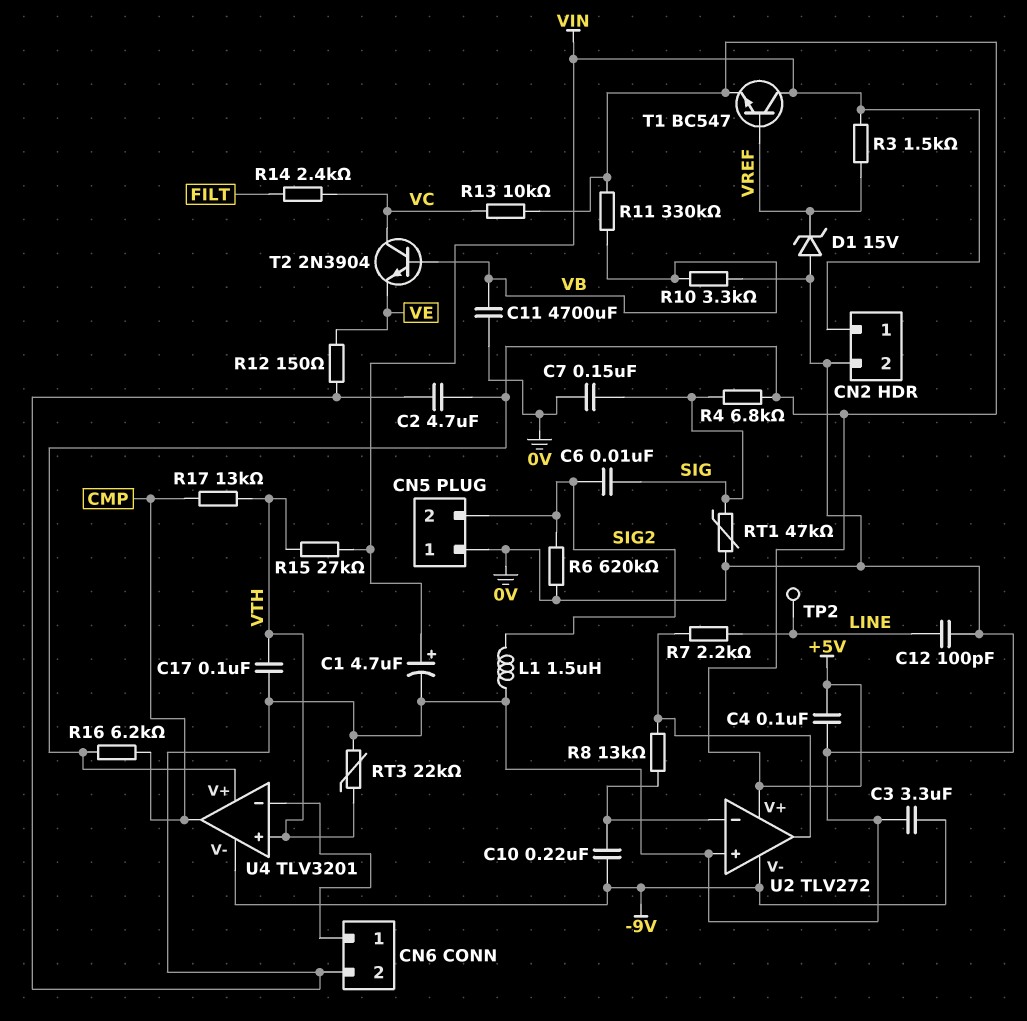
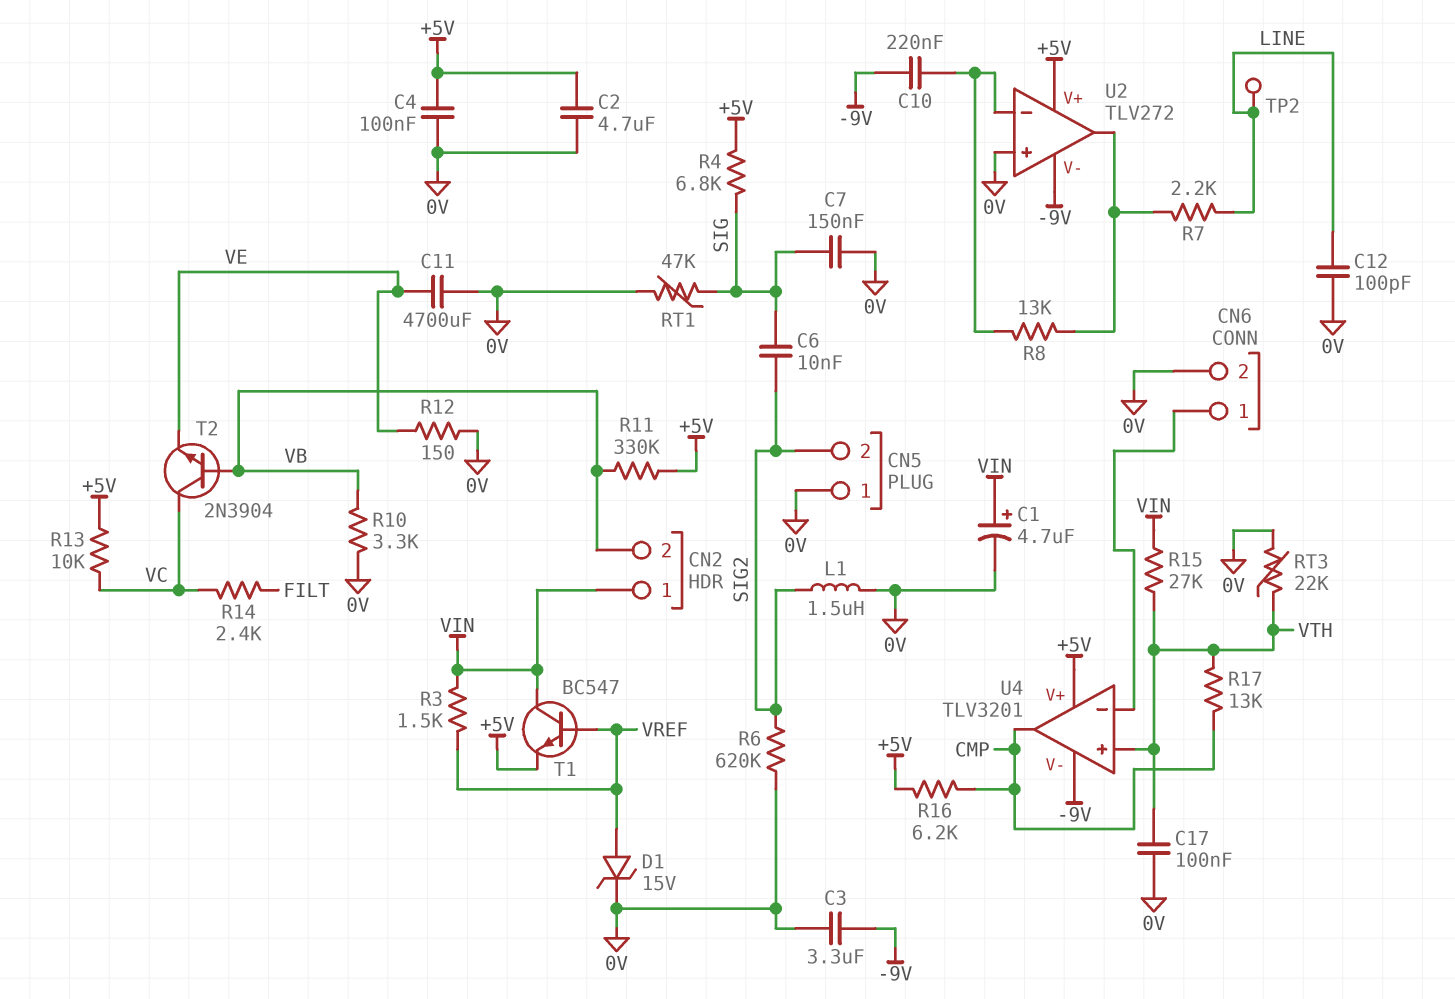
C11: 4700uF (0V, VB) -> 4700uF (0V, VE)
CN2 pin 2: 0V -> VB
D1: zener 15V (A 0V, K VREF) -> zener 15V (A VREF, K 0V)

